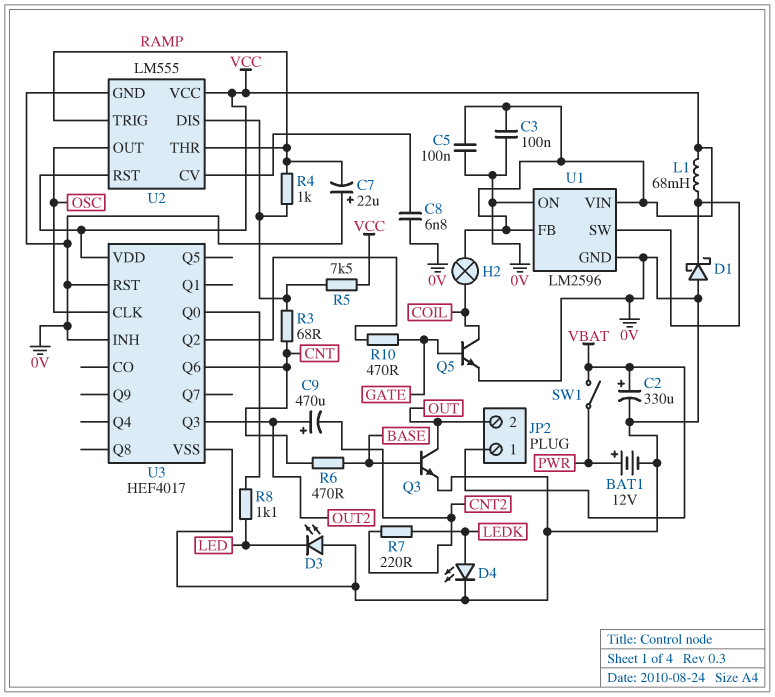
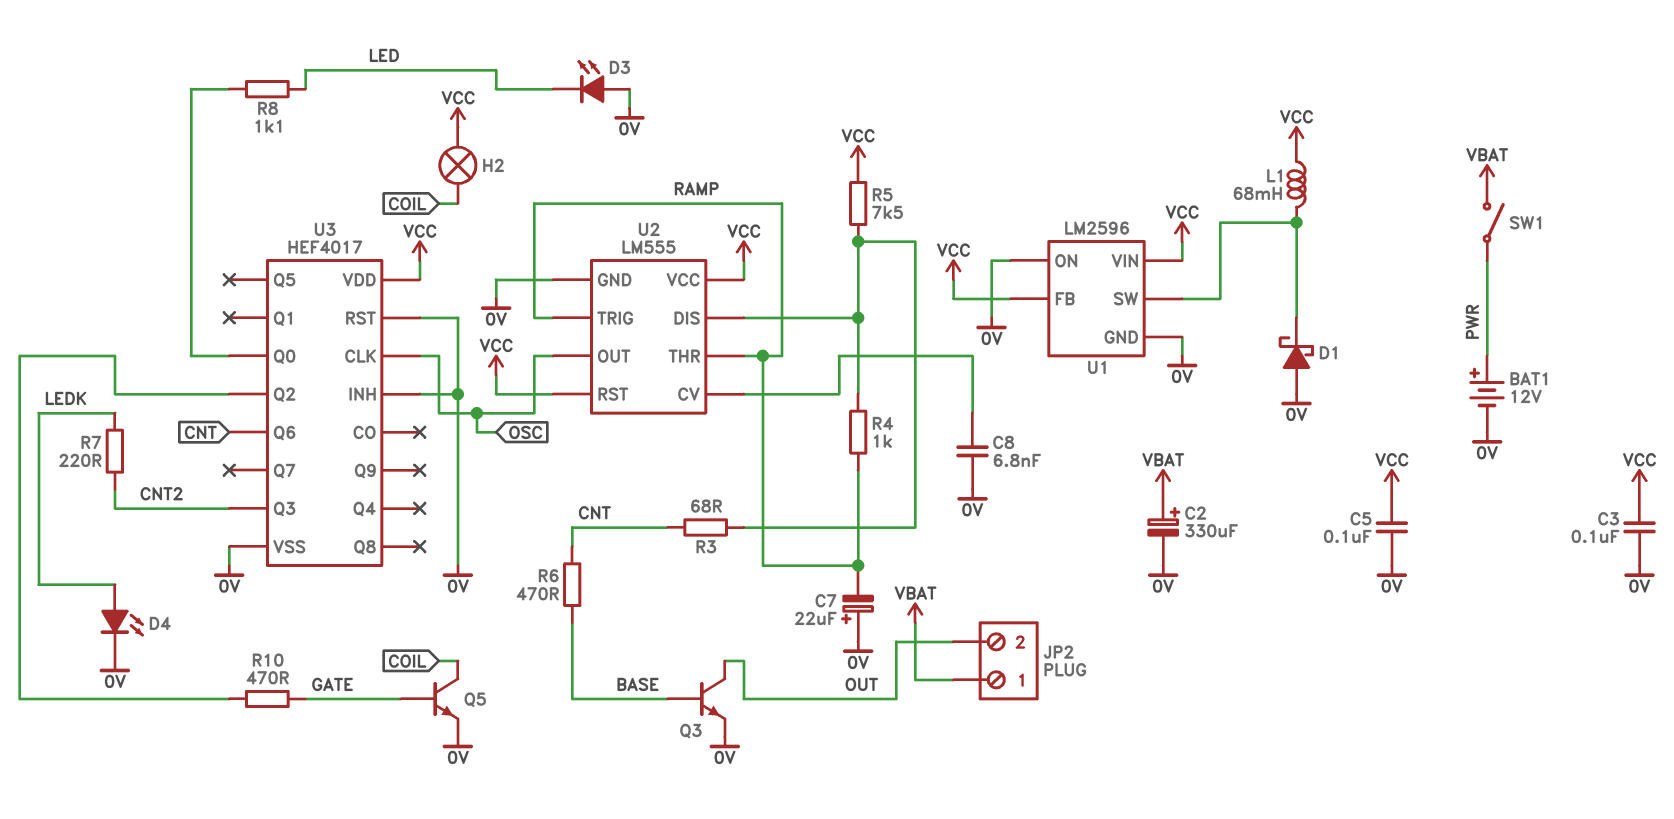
C9: 470uF (plus OUT2, minus CNT2) -> none
U3 pin Q3: OUT2 -> CNT2

